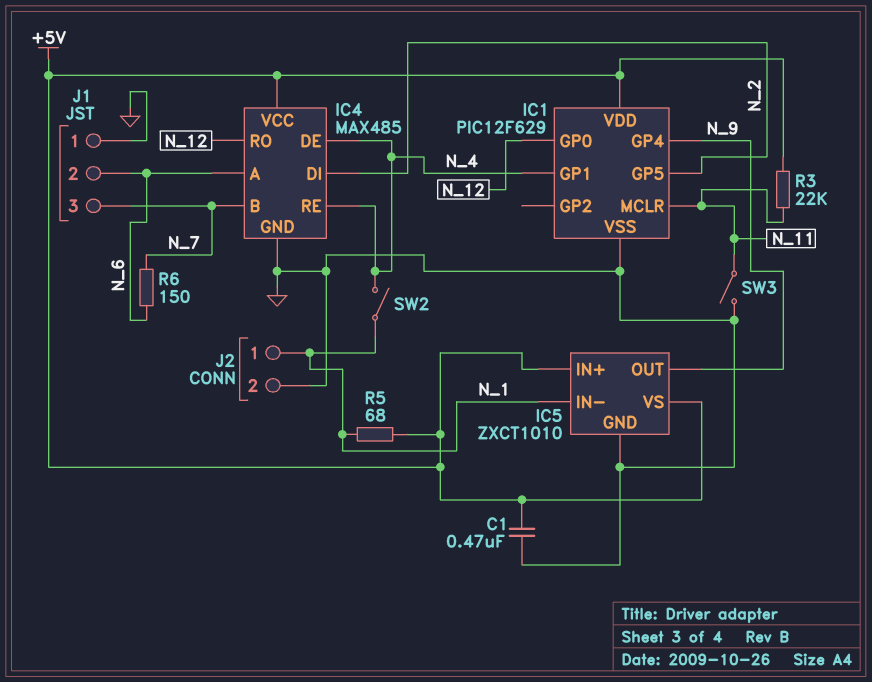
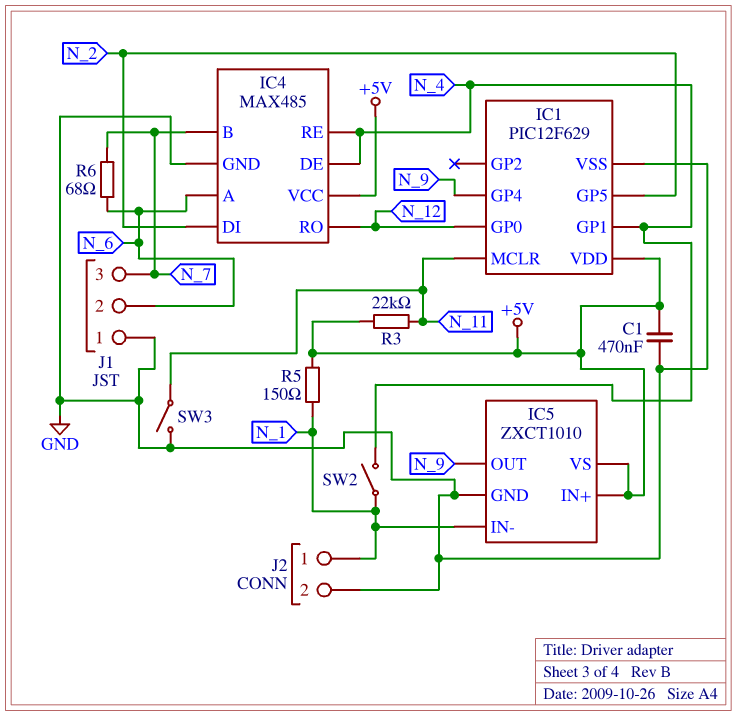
R5: 68 (+5V, N_1) -> 150 (+5V, N_1)
R6: 150 (N_6, N_7) -> 68 (N_6, N_7)

